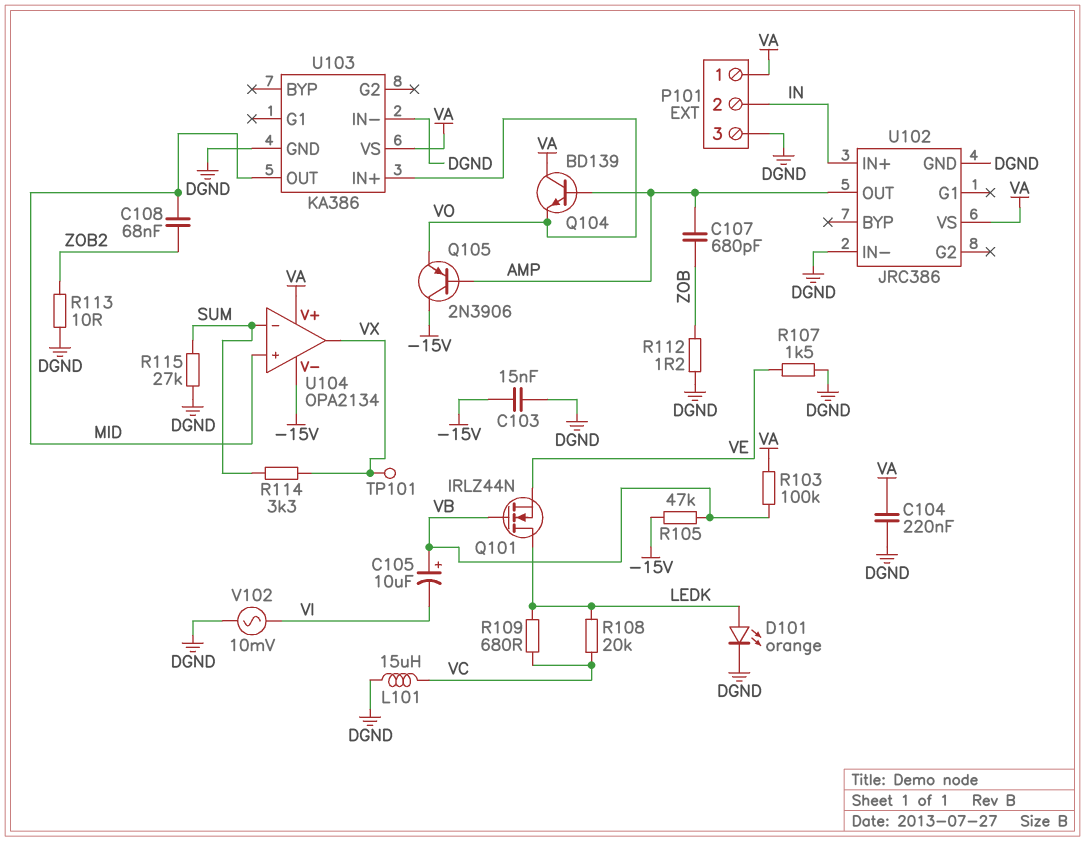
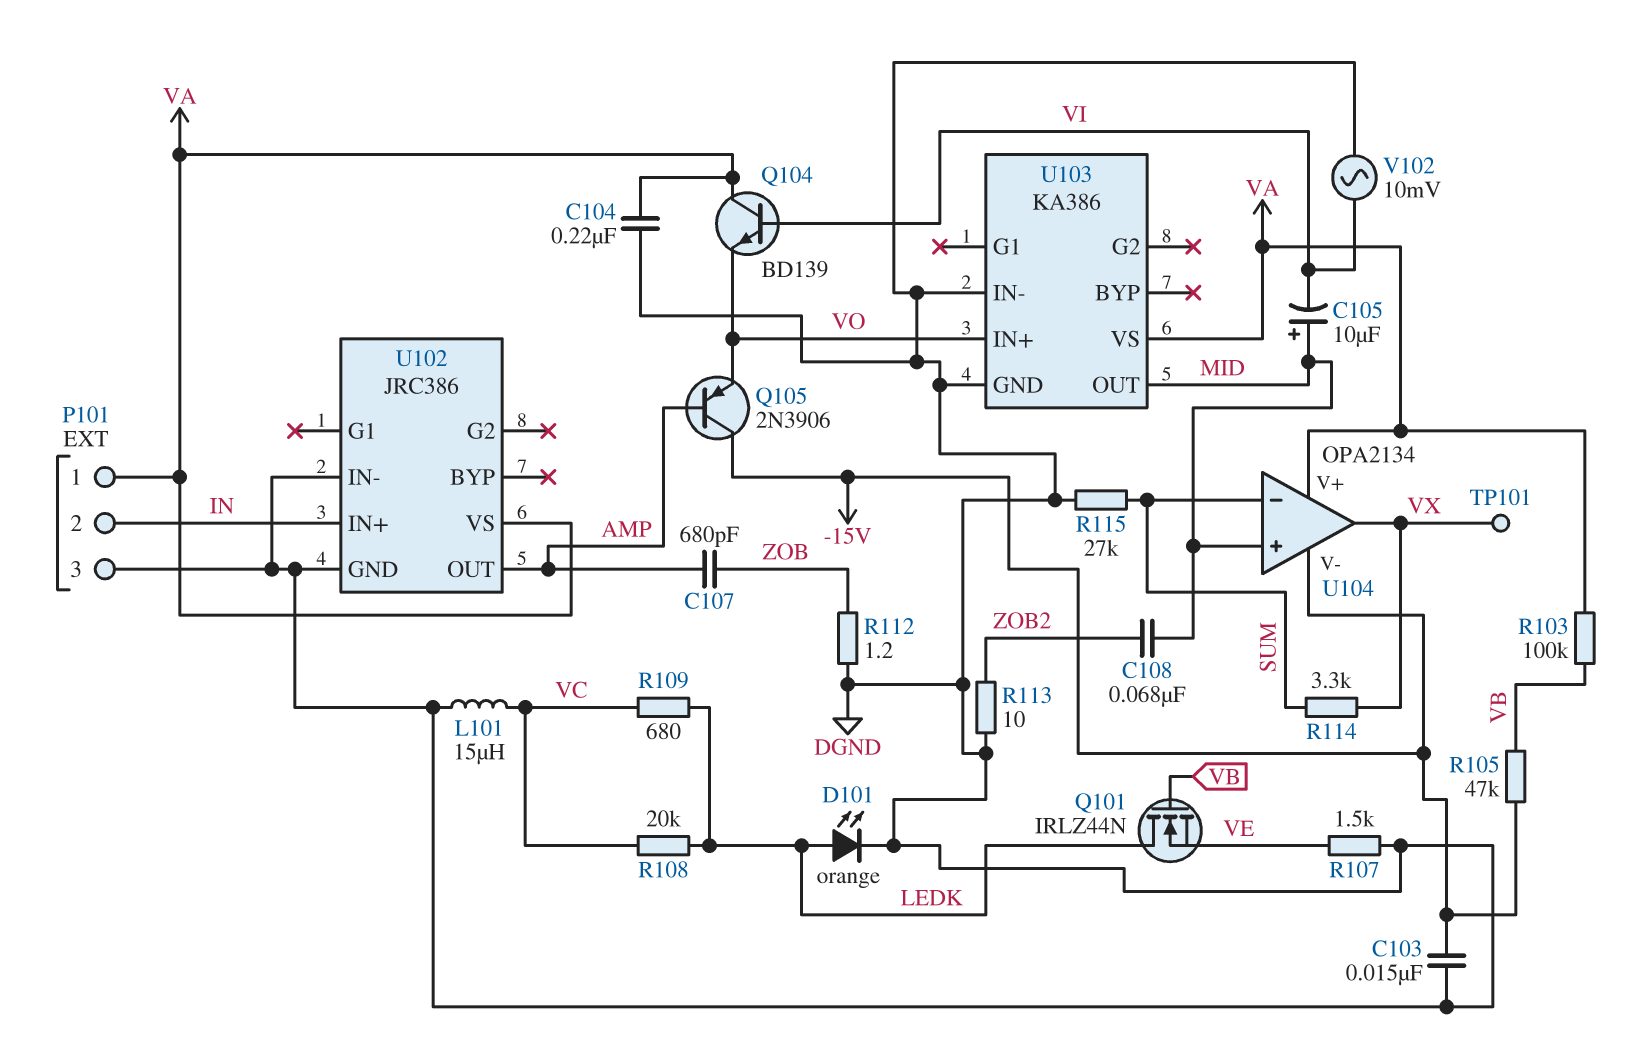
C105: 10uF (plus VB, minus VI) -> 10uF (plus MID, minus VI)
Q104: NPN BD139 (B AMP, C VA, E VO) -> NPN BD139 (B VI, C VA, E VO)

